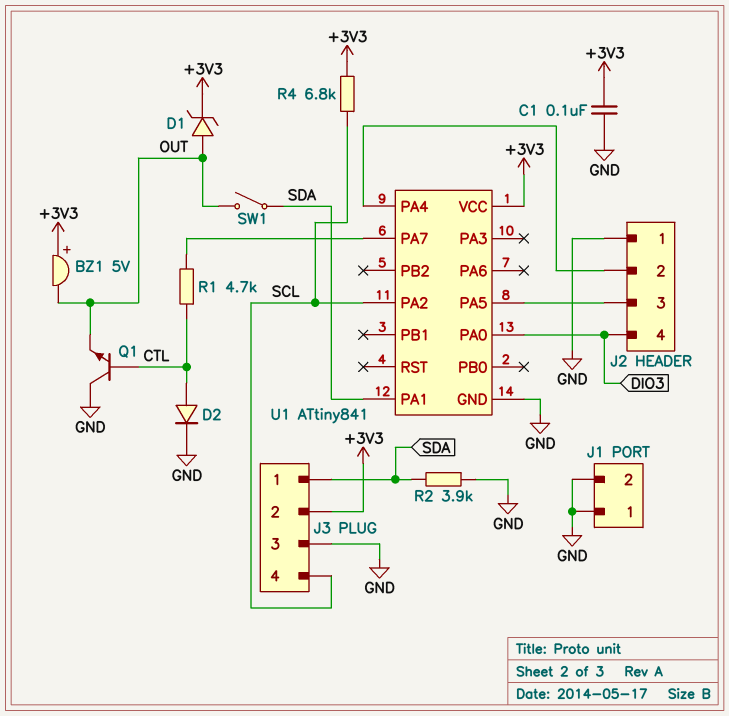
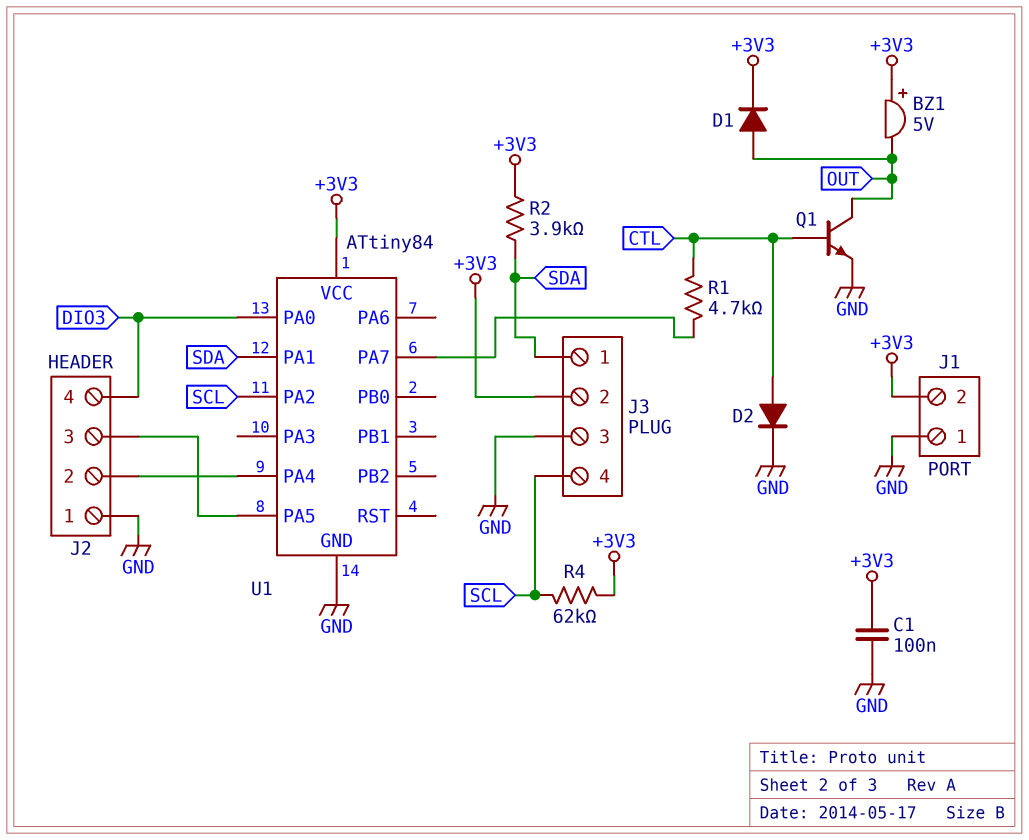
D1: zener (A OUT, K +3V3) -> diode (A OUT, K +3V3)
J1 pin 2: GND -> +3V3
Q1: NPN (B CTL, C GND, E OUT) -> NPN (B CTL, C OUT, E GND)
R2: 3.9k (GND, SDA) -> 3.9k (+3V3, SDA)
R4: 6.8k (+3V3, SCL) -> 62k (+3V3, SCL)
SW1: switch (OUT, SDA) -> none
U1: ATtiny841 -> ATtiny84

